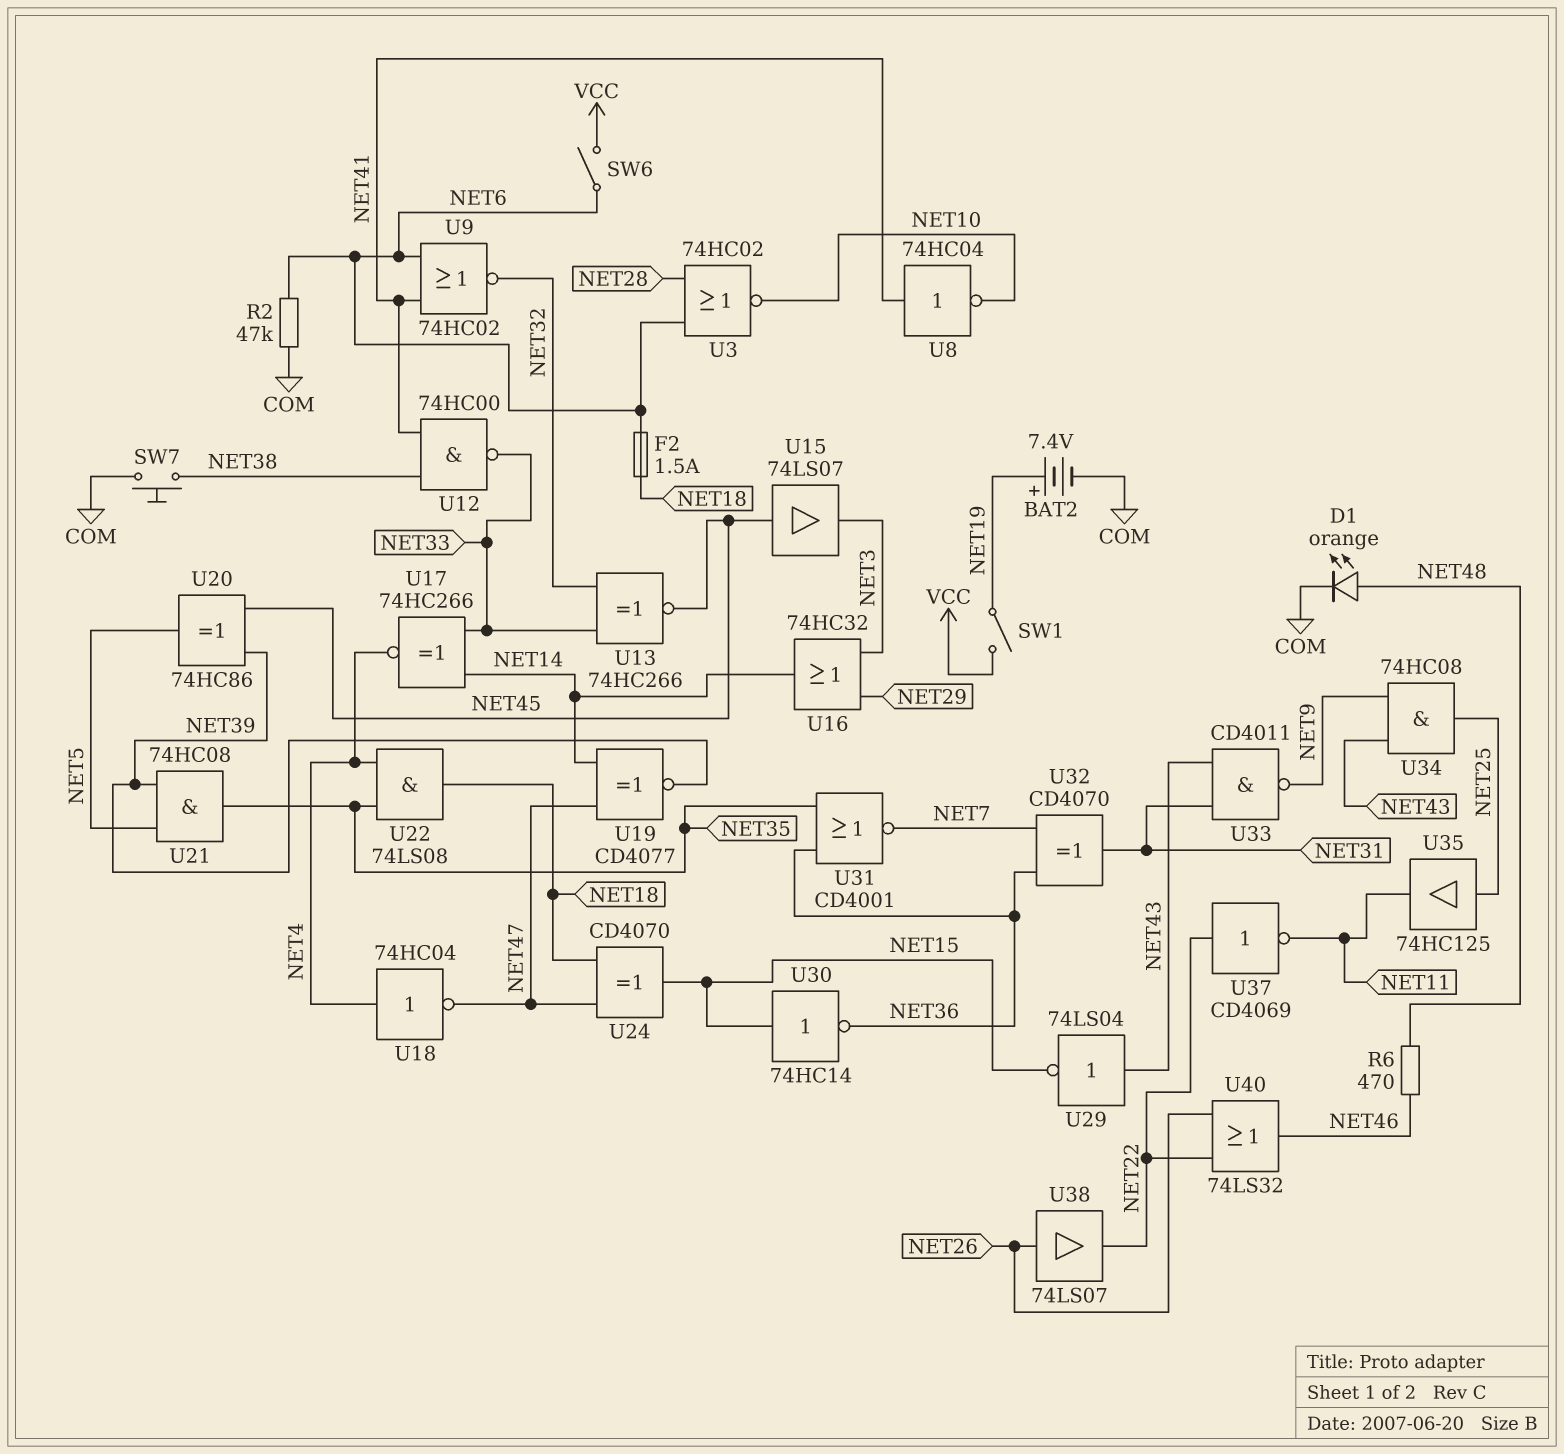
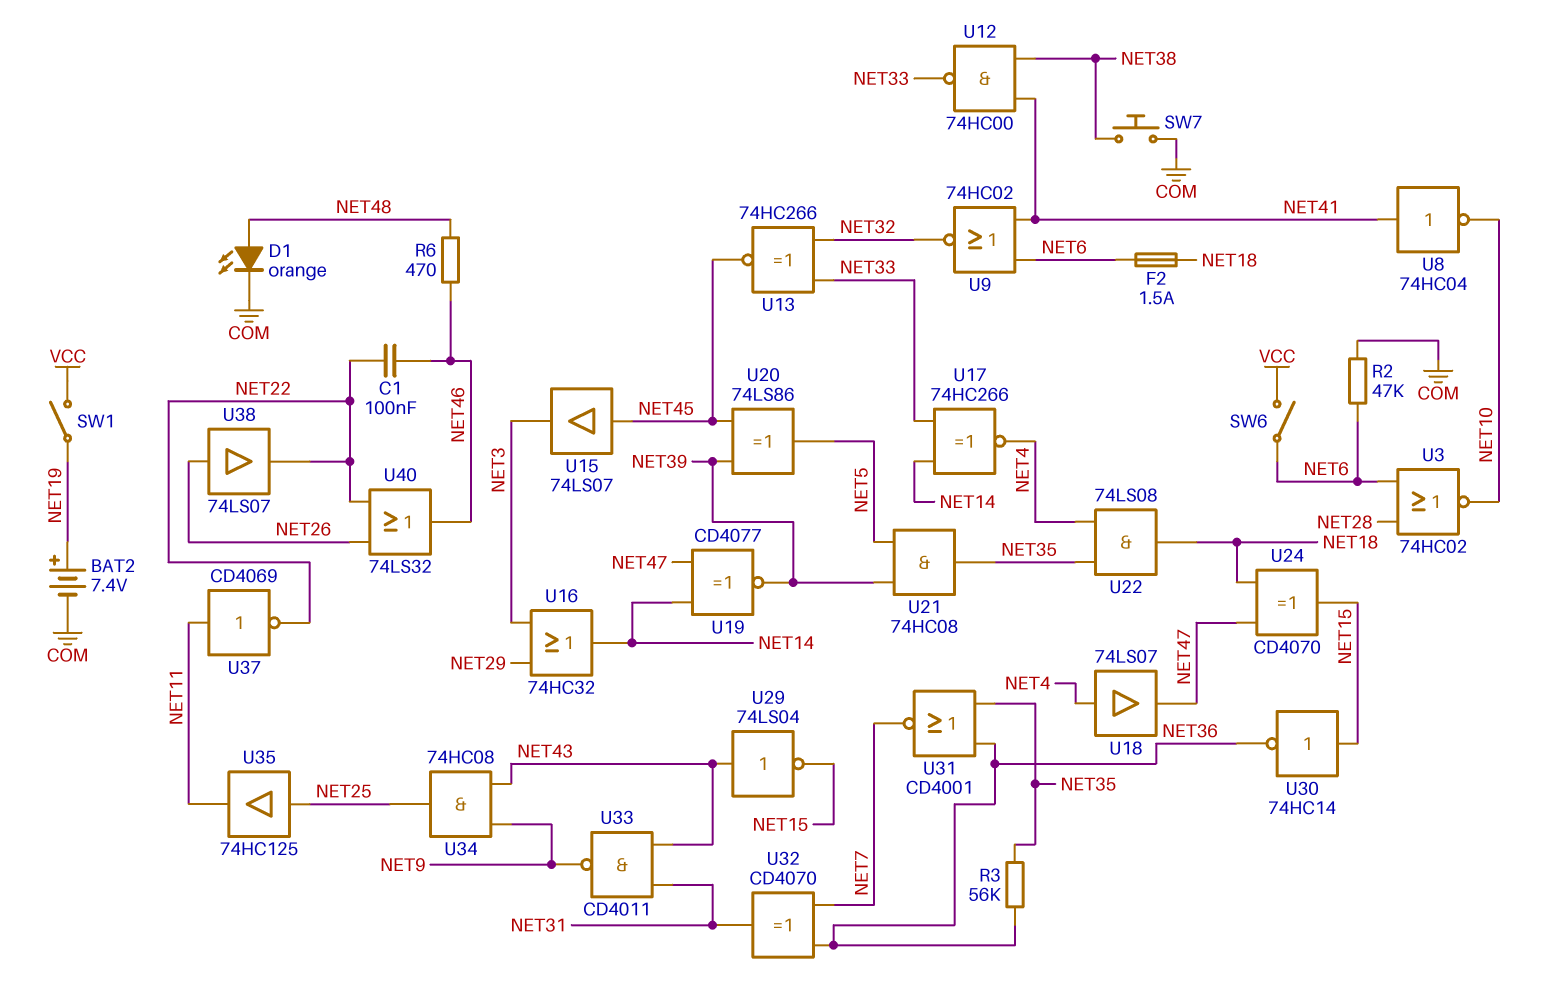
C1: none -> 100nF (NET22, NET46)
R3: none -> 56k (NET35, NET36)
U18: NOT 74HC04 (in NET4, out NET47) -> buffer 74LS07 (in NET4, out NET47)
U20: XOR 74HC86 (in NET39, in NET45, out NET5) -> XOR 74LS86 (in NET39, in NET45, out NET5)
U37: NOT CD4069 (in NET22, out NET11) -> NOT CD4069 (in NET11, out NET22)

